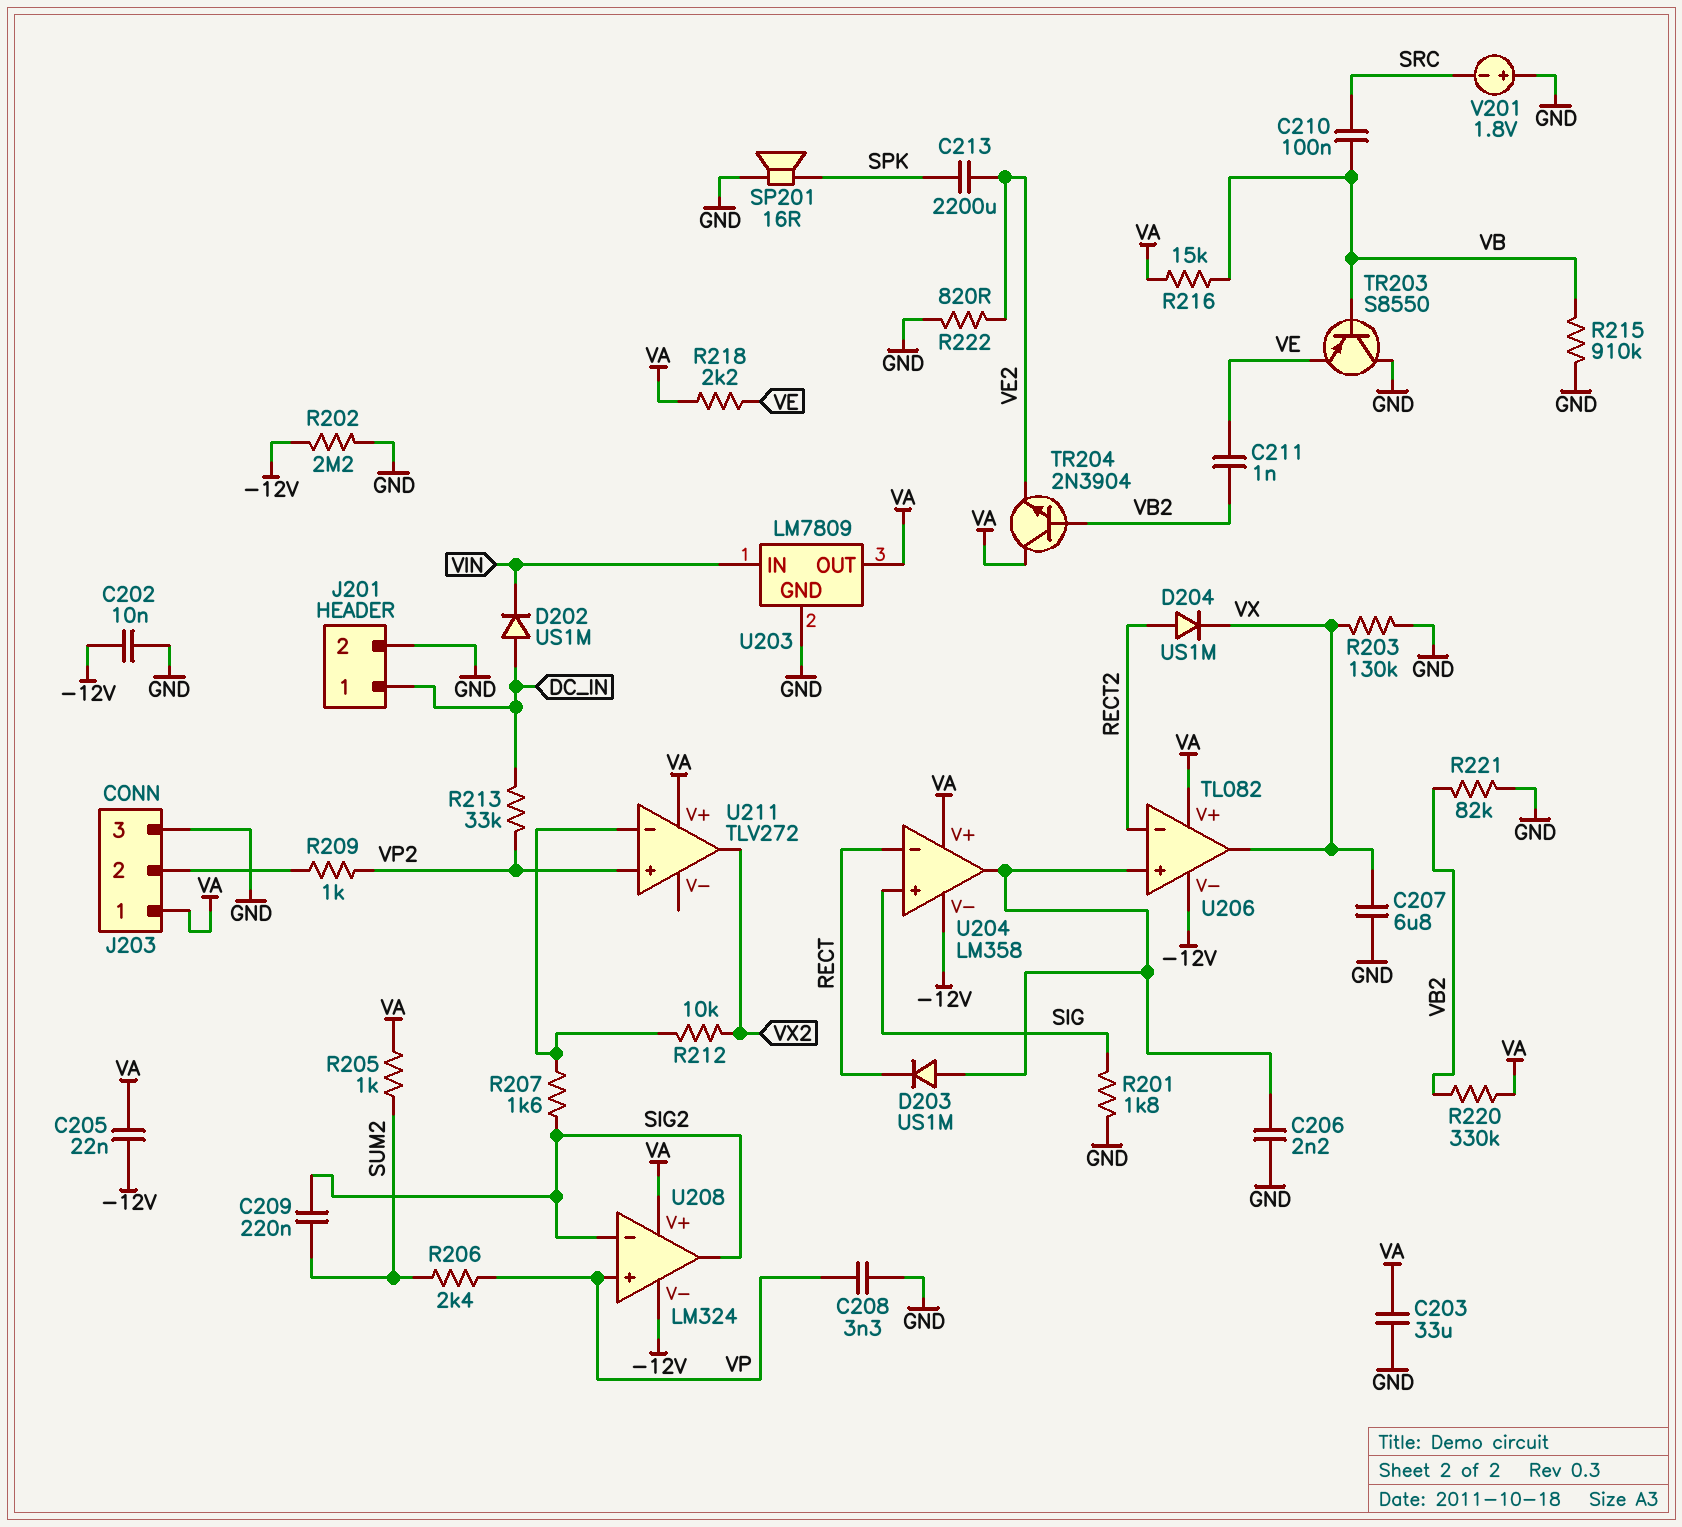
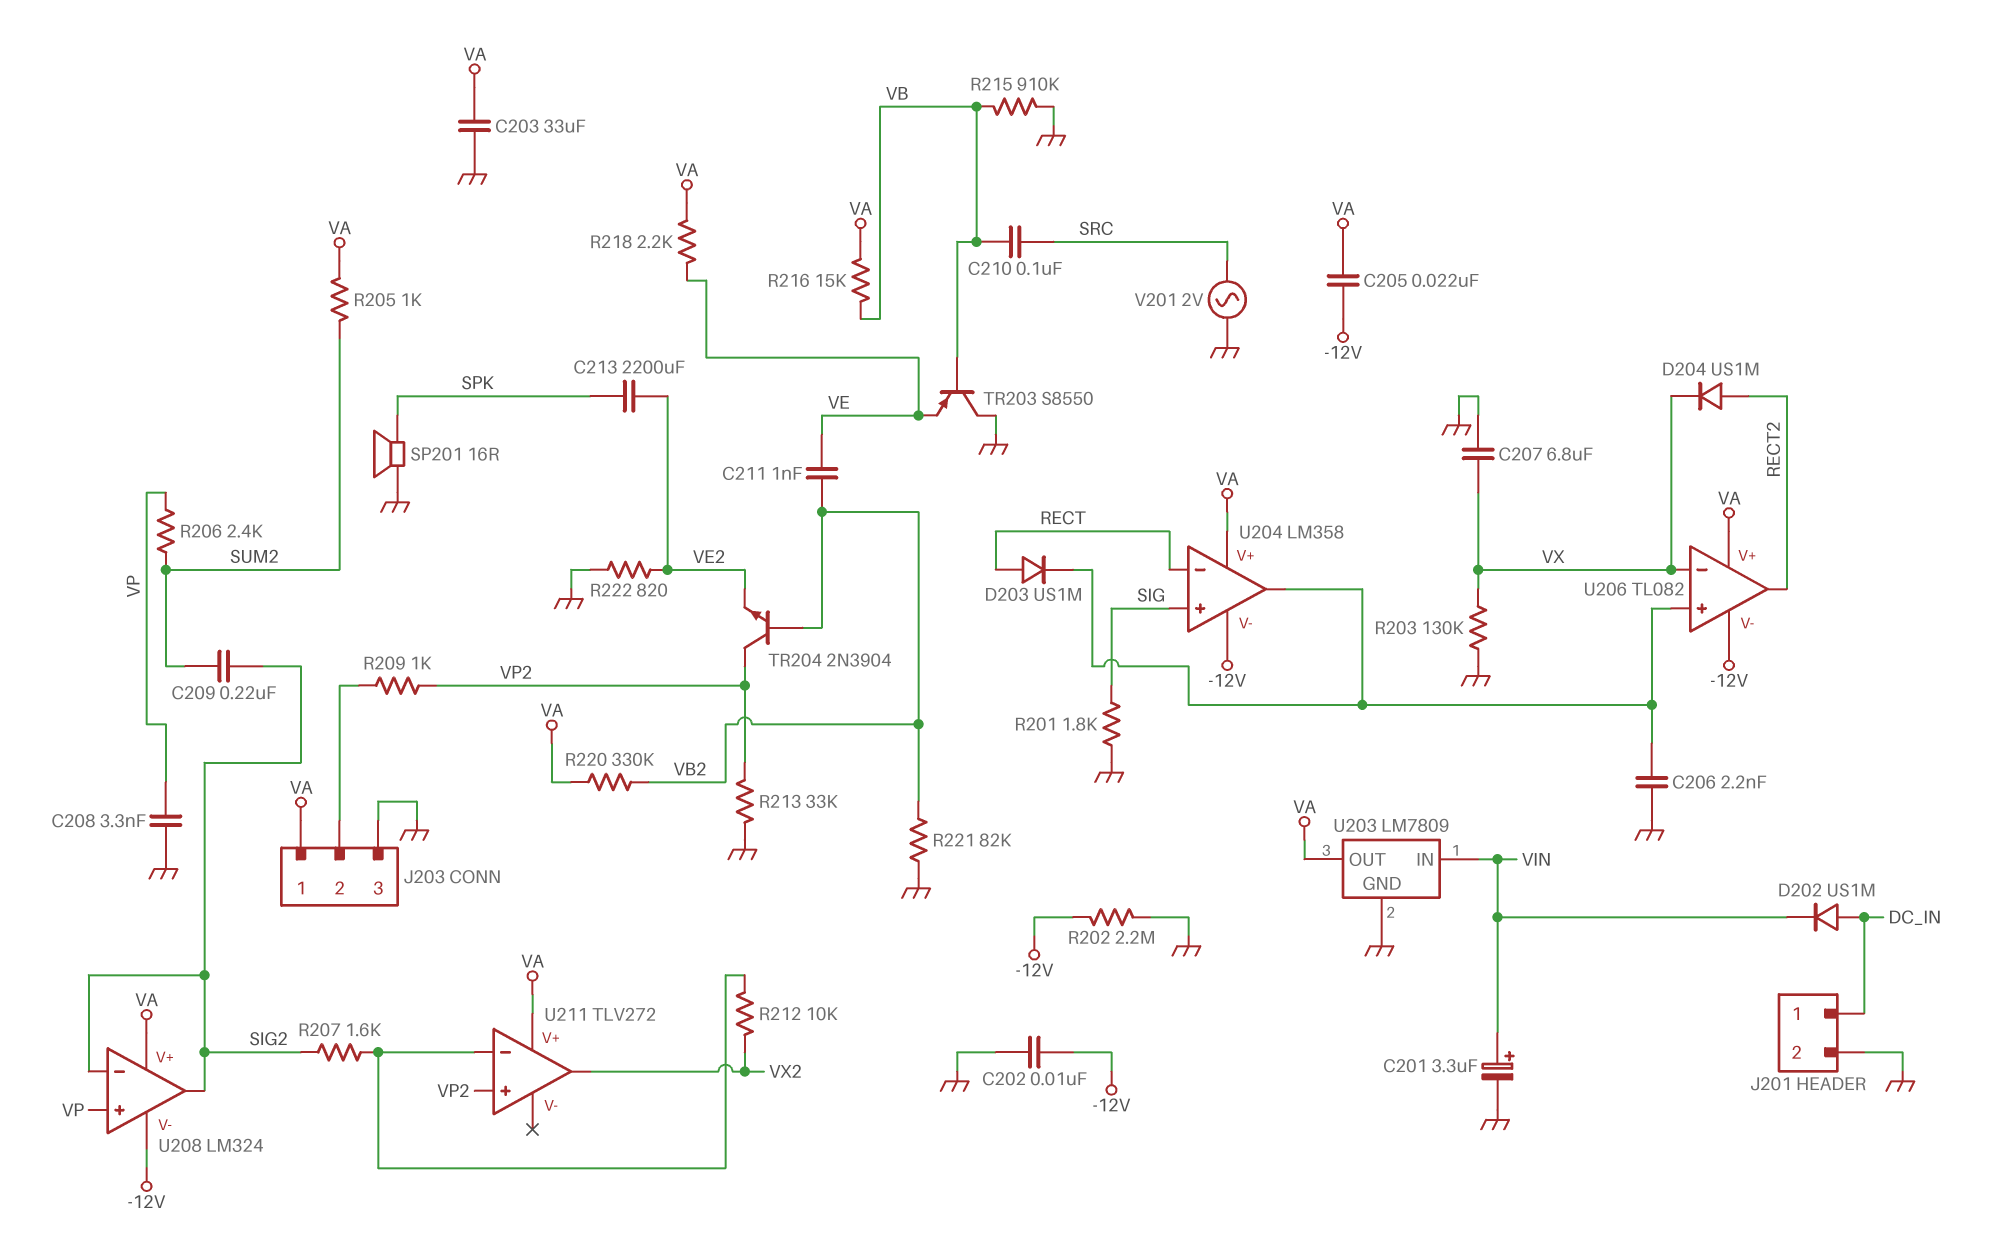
C201: none -> 3.3uF (plus VIN, minus GND)
D203: diode US1M (A U204/out, K RECT) -> diode US1M (A RECT, K U204/out)
R213: 33k (DC_IN, VP2) -> 33k (GND, VP2)
TR204: NPN 2N3904 (B VB2, C VA, E VE2) -> NPN 2N3904 (B VB2, C VP2, E VE2)
U206 pin in-: RECT2 -> VX
U206 pin out: VX -> RECT2
V201: 1.8V (plus GND, minus SRC) -> AC 2V (GND, SRC)

